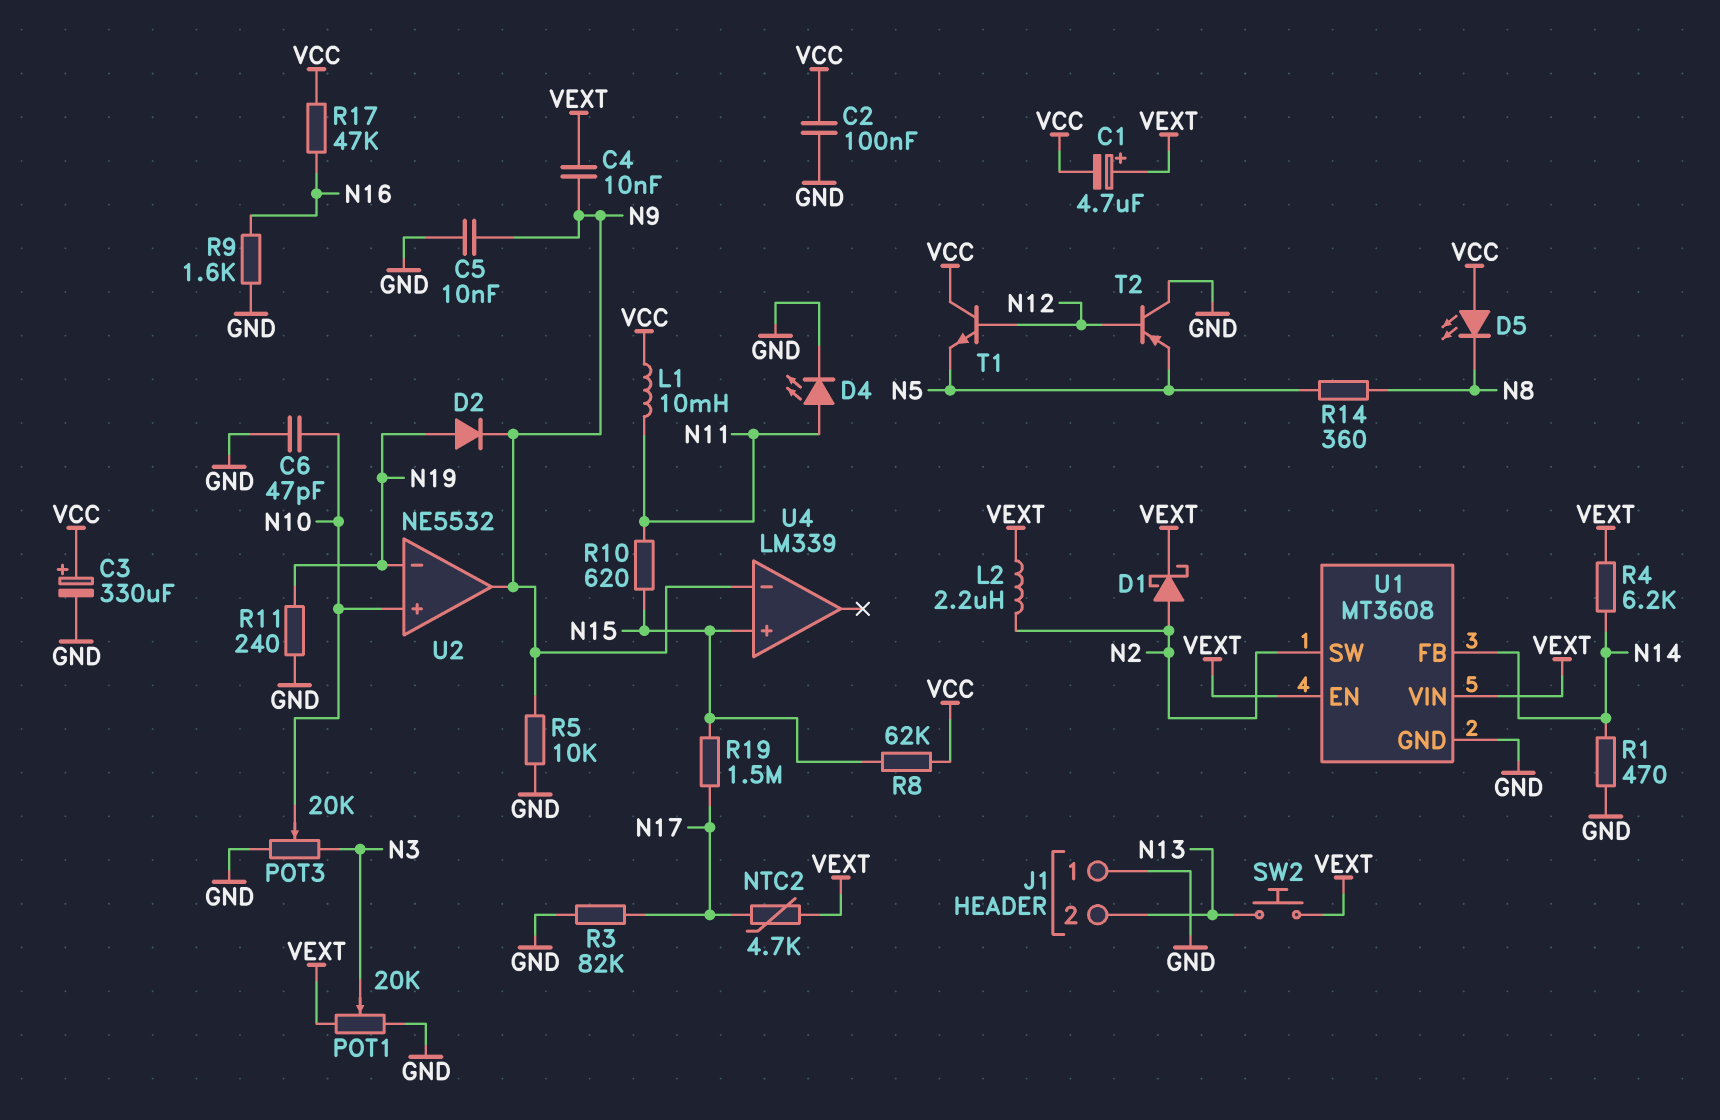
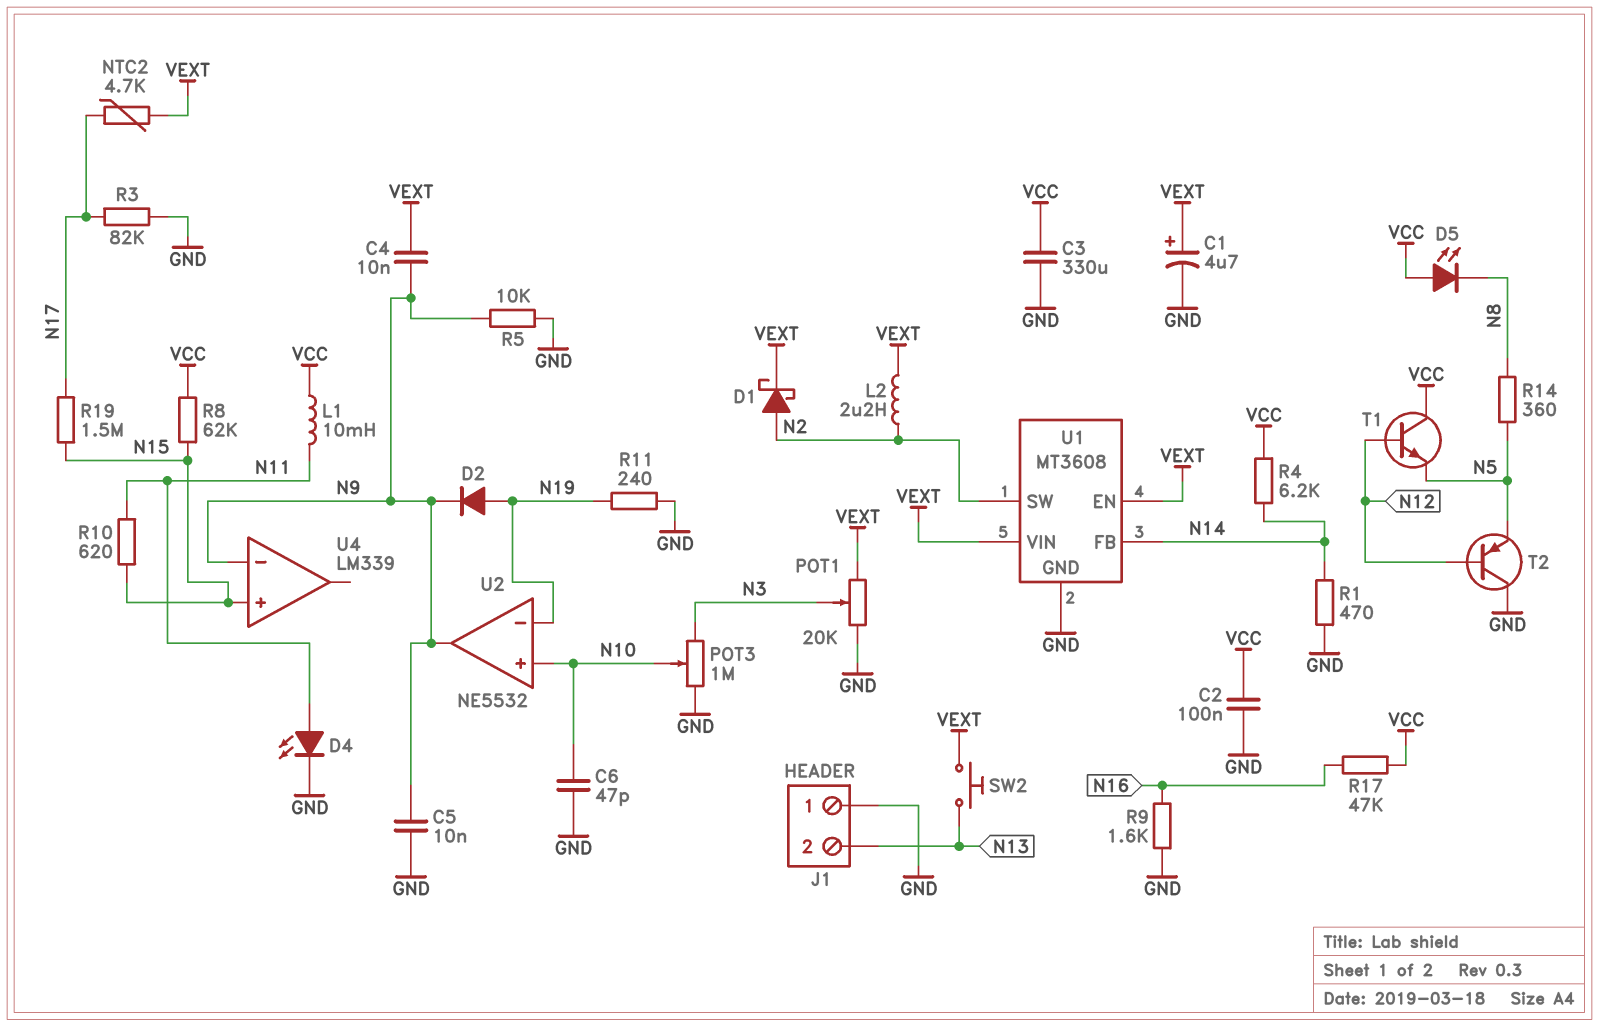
C1: 4.7uF (plus VEXT, minus VCC) -> 4.7uF (plus VEXT, minus GND)
C3: 330uF (plus VCC, minus GND) -> 330uF (GND, VCC)
POT3: 20k (GND, N3, wiper N10) -> 1M (GND, N3, wiper N10)
R4: 6.2k (N14, VEXT) -> 6.2k (N14, VCC)

